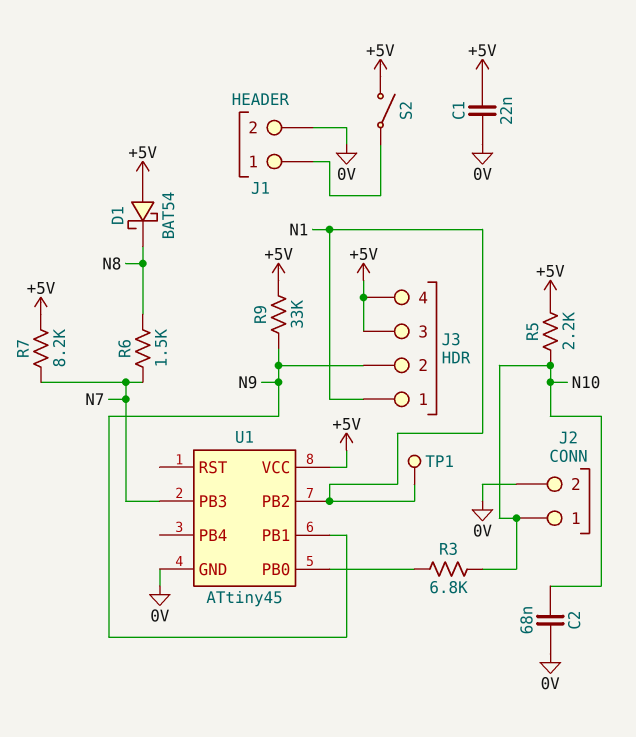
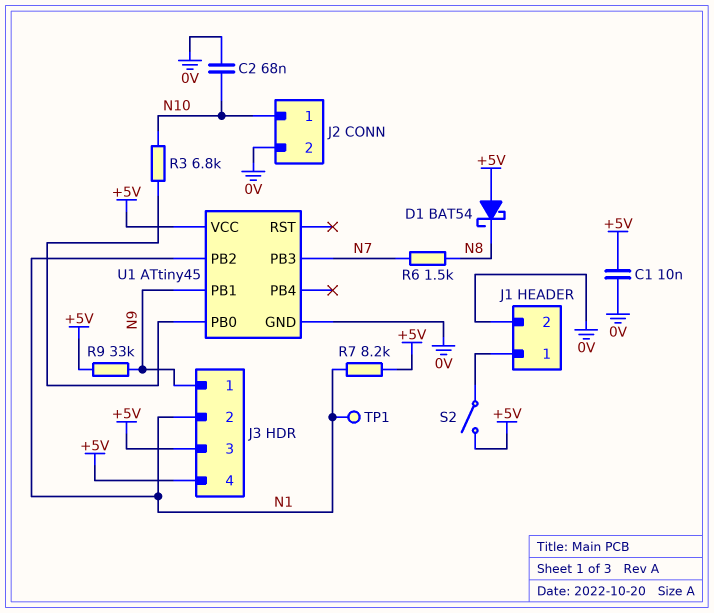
C1: 22nF (+5V, 0V) -> 10nF (+5V, 0V)
J3 pin 1: N1 -> N9
J3 pin 2: N9 -> N1
R5: 2.2k (+5V, N10) -> none
R7: 8.2k (+5V, N7) -> 8.2k (+5V, N1)

